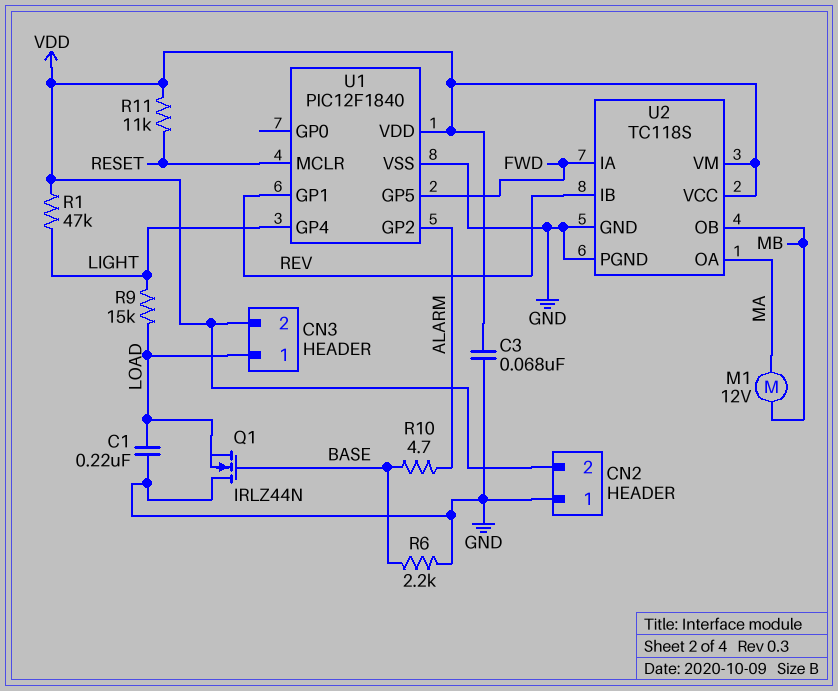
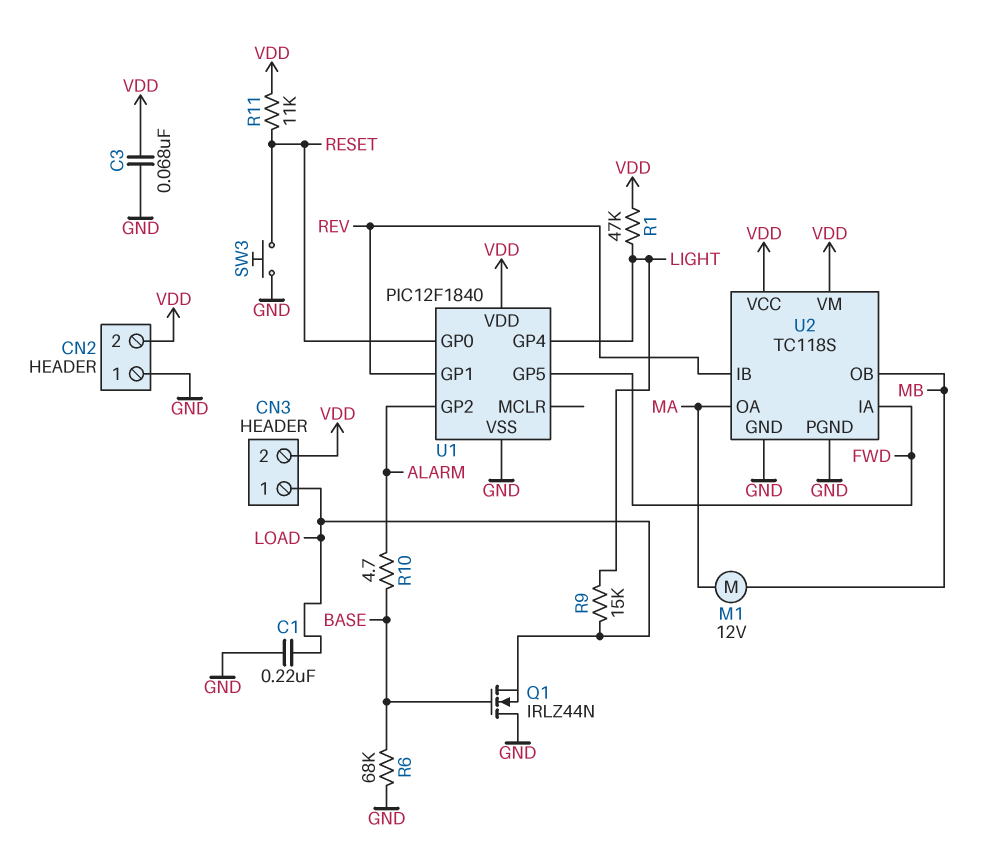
R6: 2.2k (BASE, GND) -> 68k (BASE, GND)
SW3: none -> button (GND, RESET)
U1 pin GP0: none -> RESET
U1 pin MCLR: RESET -> none

